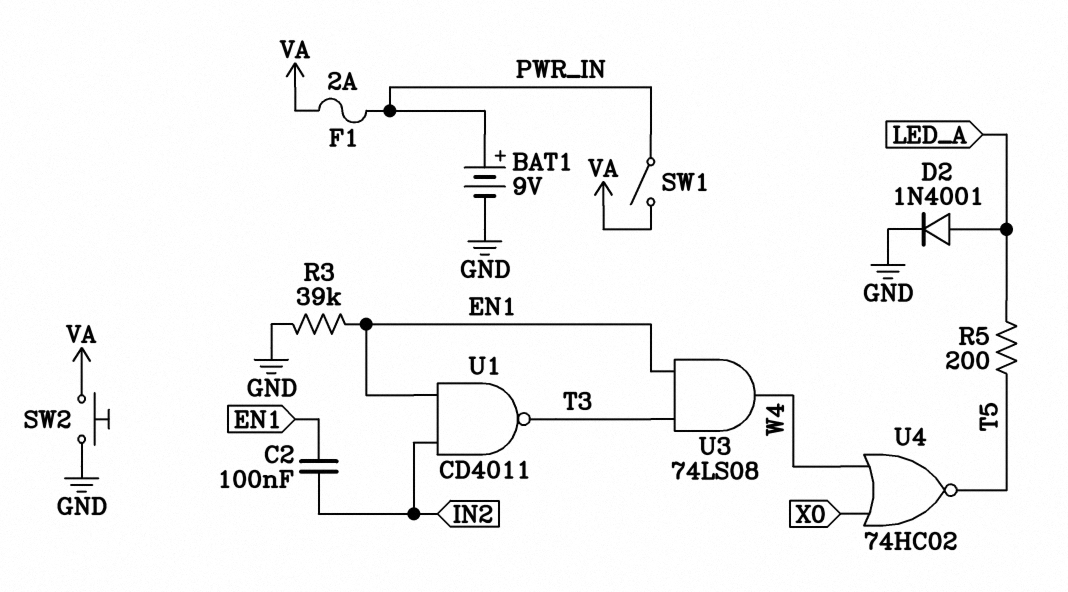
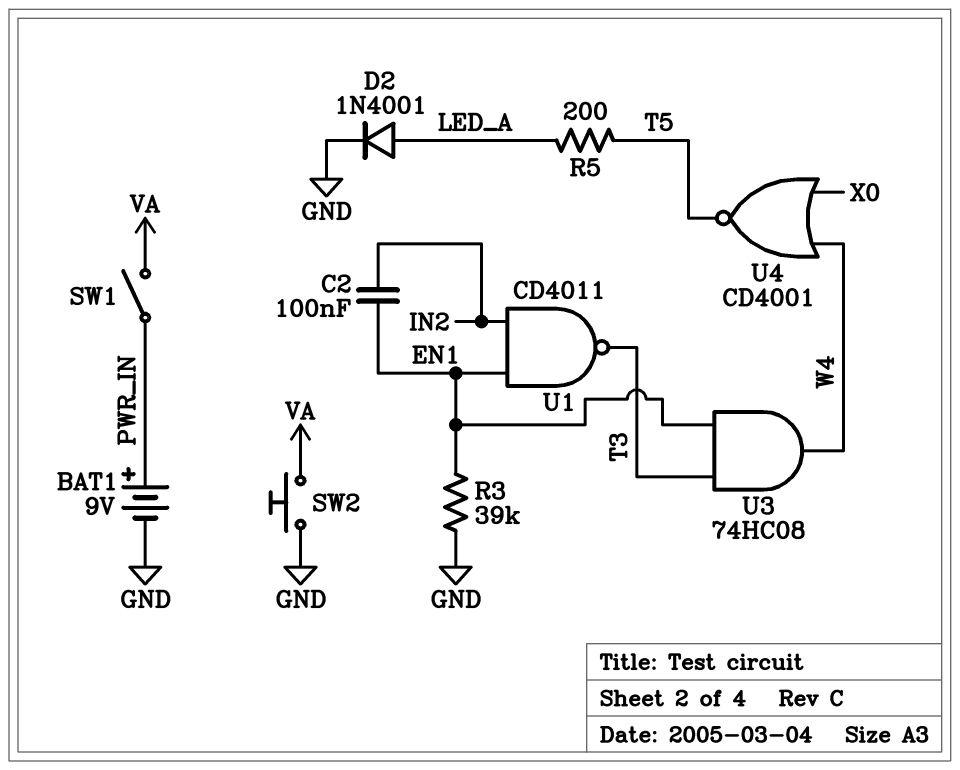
F1: 2A (PWR_IN, VA) -> none
U3: AND 74LS08 (in EN1, in T3, out W4) -> AND 74HC08 (in EN1, in T3, out W4)
U4: NOR 74HC02 (in W4, in X0, out T5) -> NOR CD4001 (in W4, in X0, out T5)

